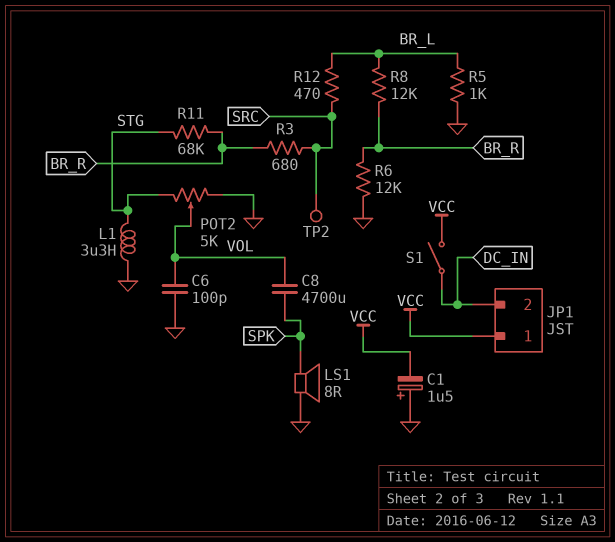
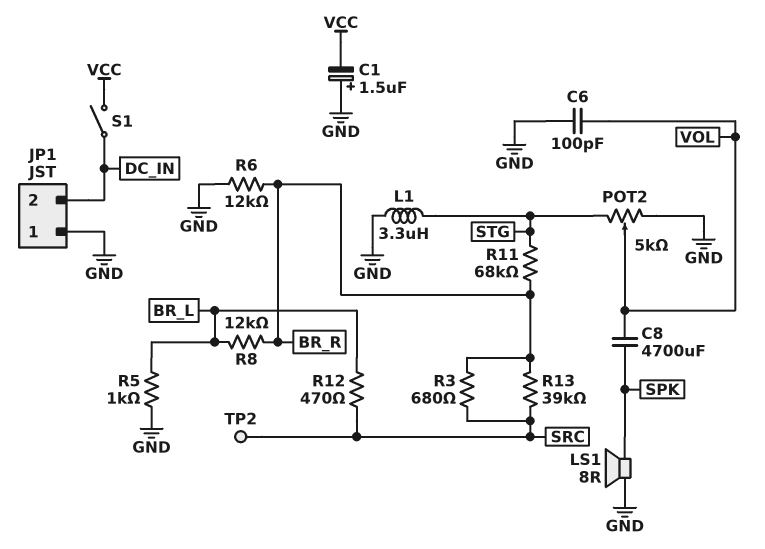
JP1 pin 1: VCC -> GND
R13: none -> 39k (BR_R, SRC)

